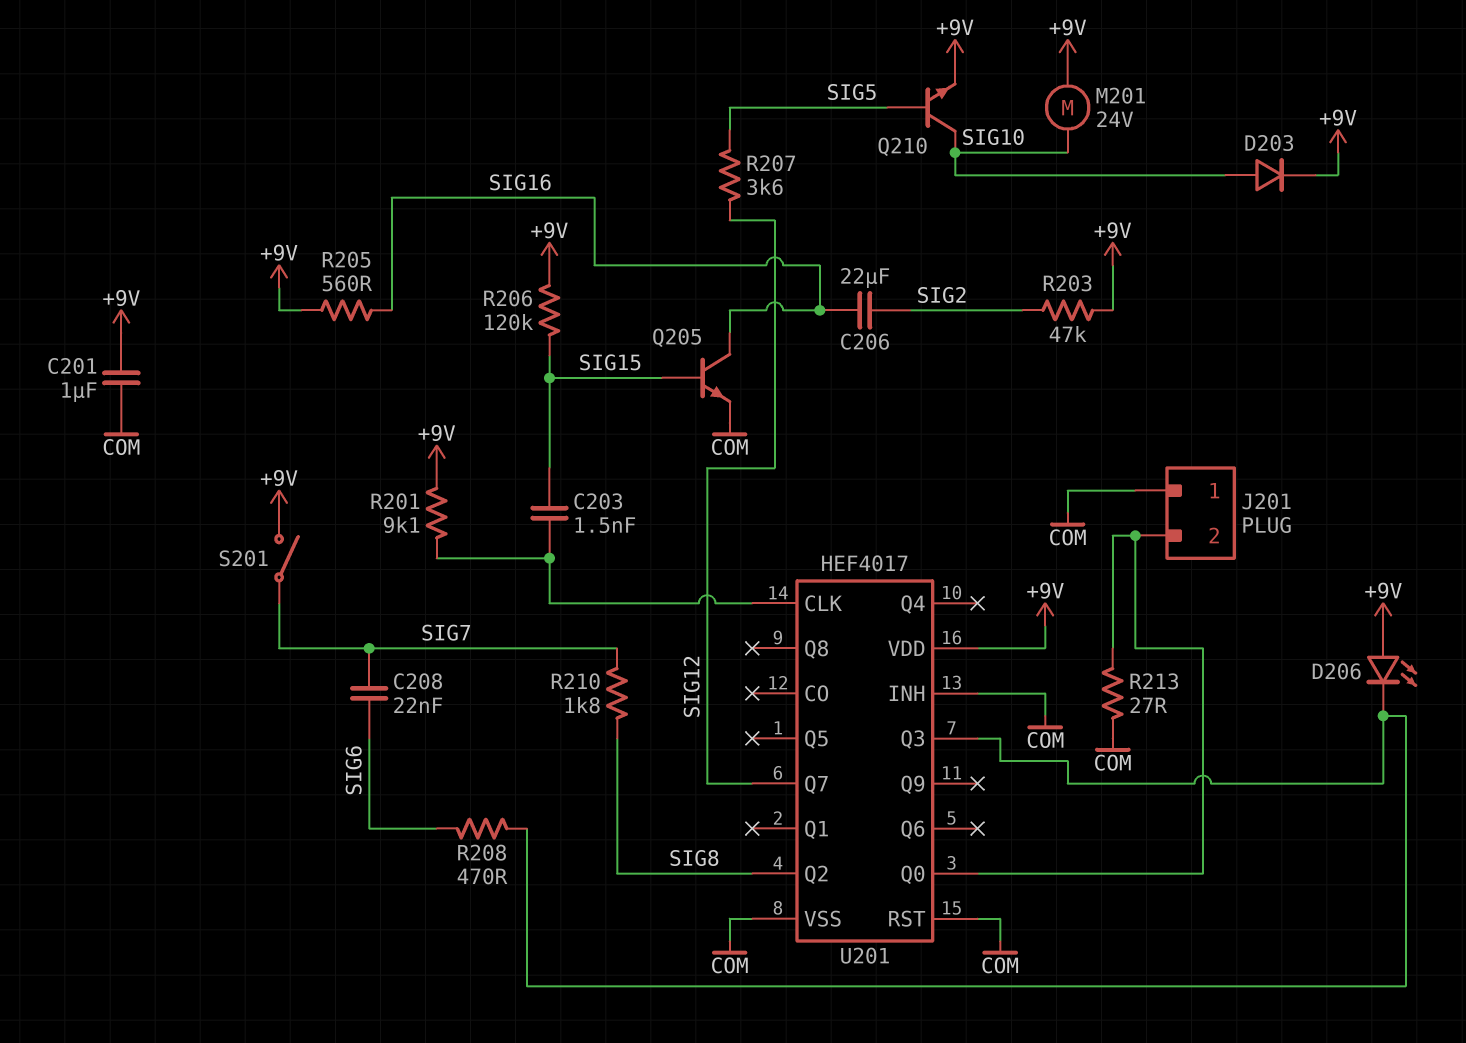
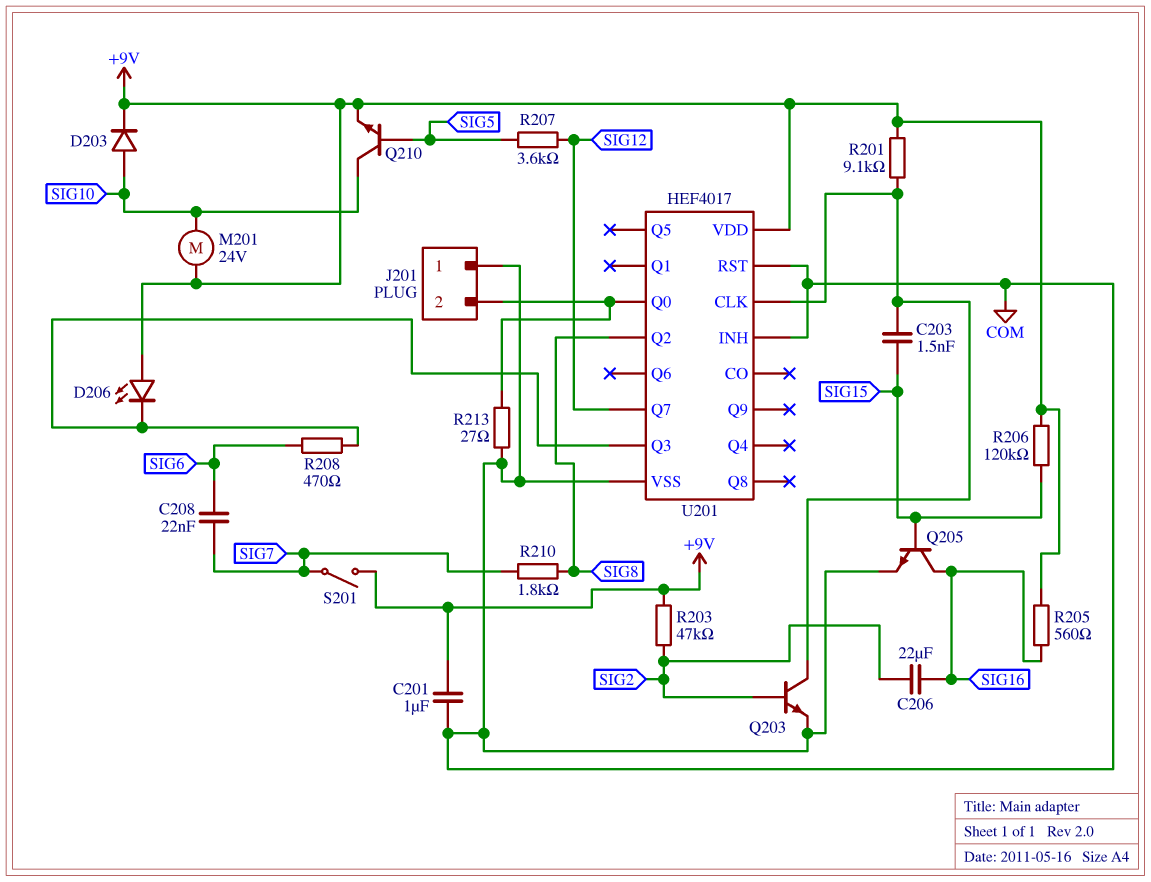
Q203: none -> NPN (B SIG2, C U201/CLK, E COM)

